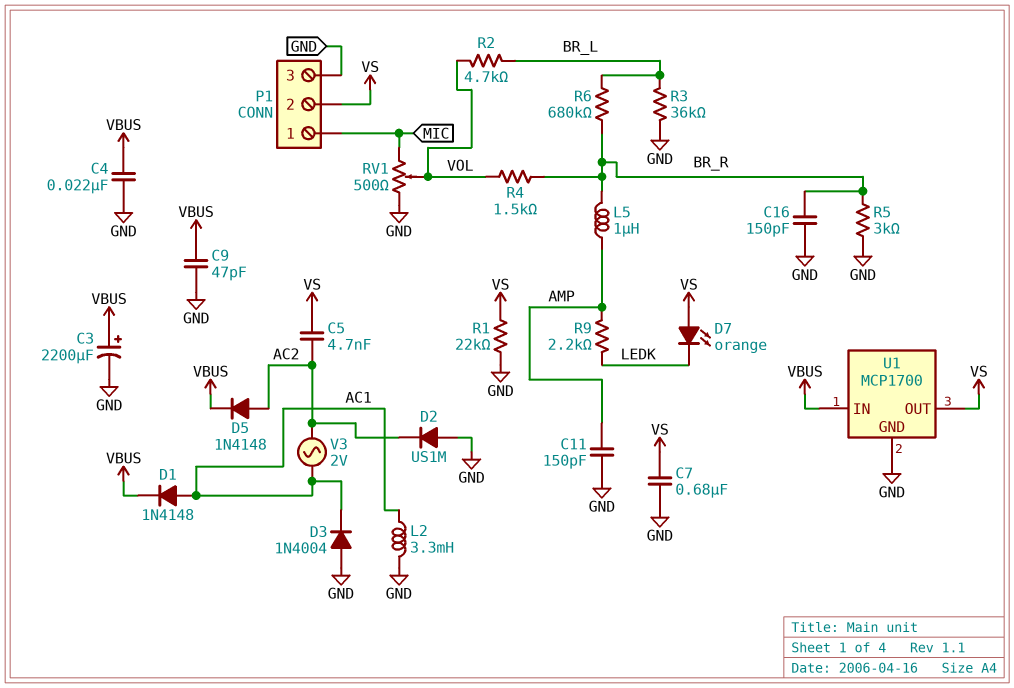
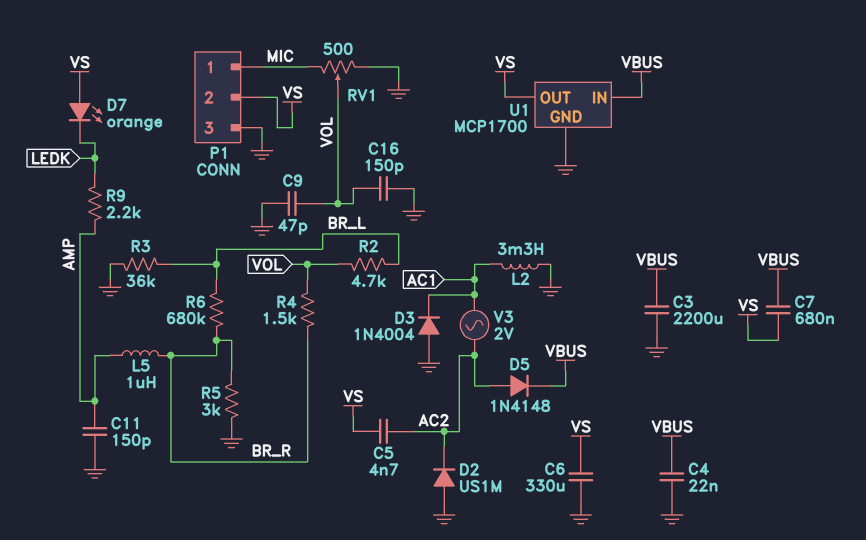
C3: 2200uF (plus VBUS, minus GND) -> 2200uF (GND, VBUS)
C6: none -> 330uF (GND, VS)
C7: 680nF (GND, VS) -> 680nF (VBUS, VS)
C9: 47pF (GND, VBUS) -> 47pF (GND, VOL)
C16: 150pF (BR_R, GND) -> 150pF (GND, VOL)
D1: diode 1N4148 (A AC1, K VBUS) -> none
R1: 22k (GND, VS) -> none

